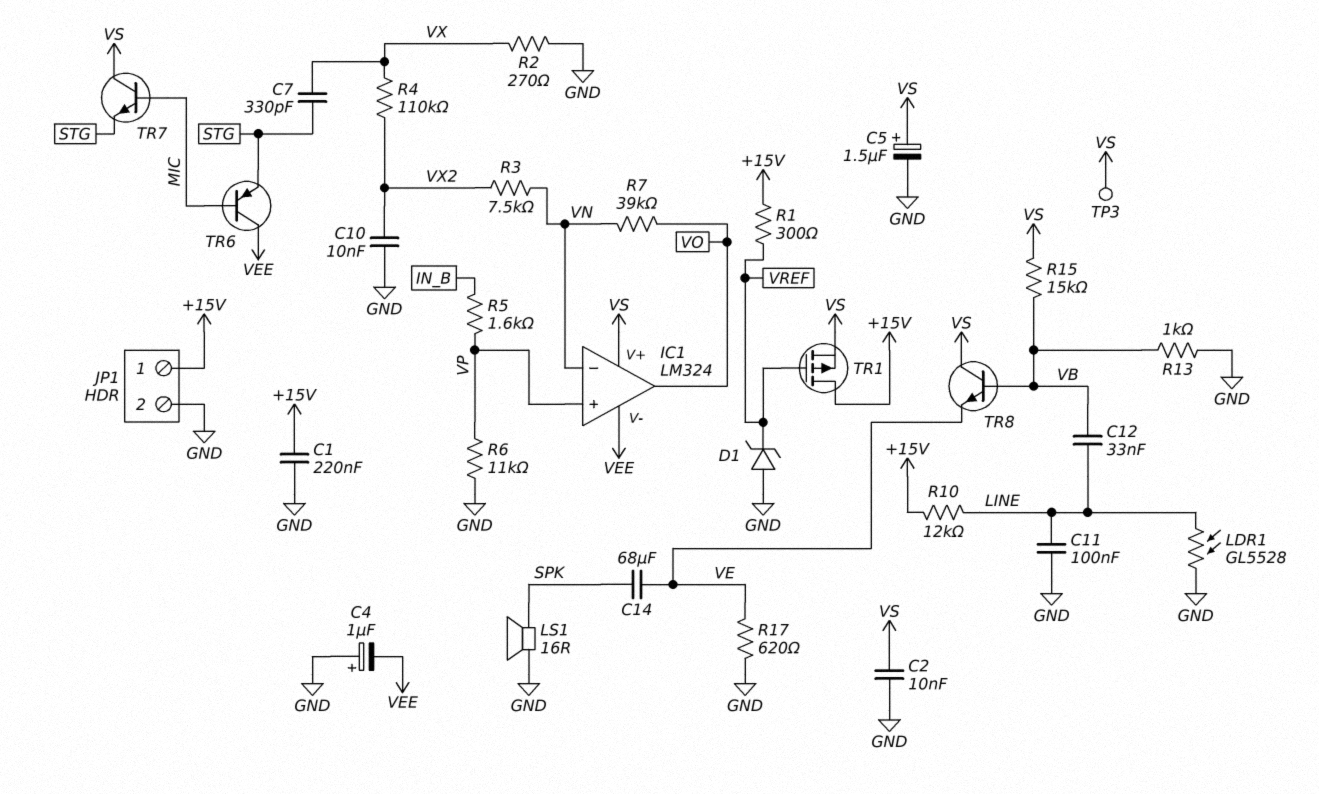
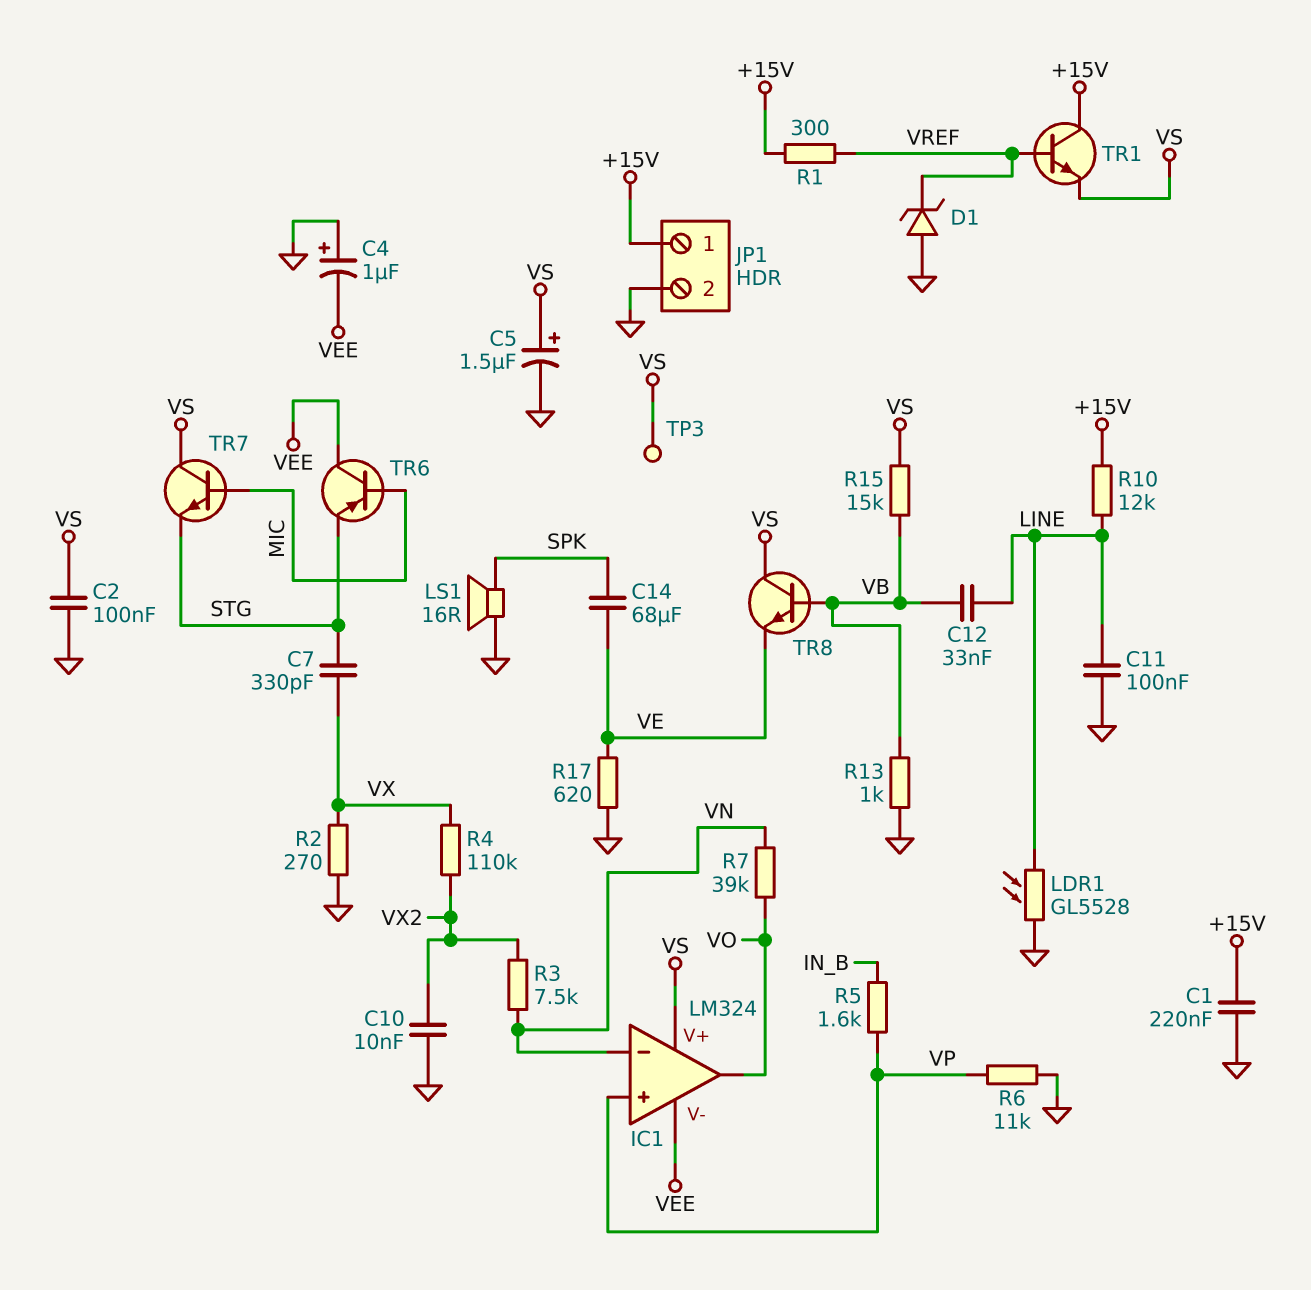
C2: 10nF (GND, VS) -> 100nF (GND, VS)
TR1: PMOS (G VREF, D +15V, S VS) -> NPN (B VREF, C +15V, E VS)

